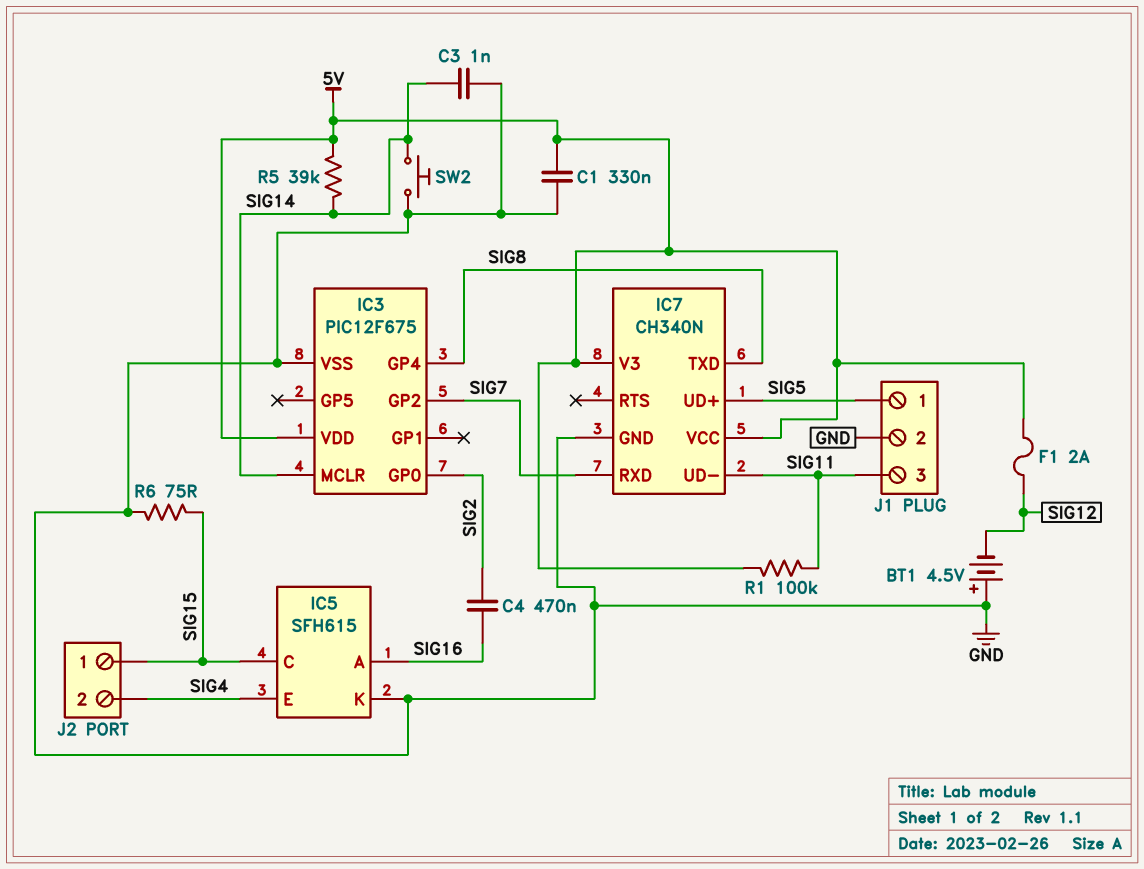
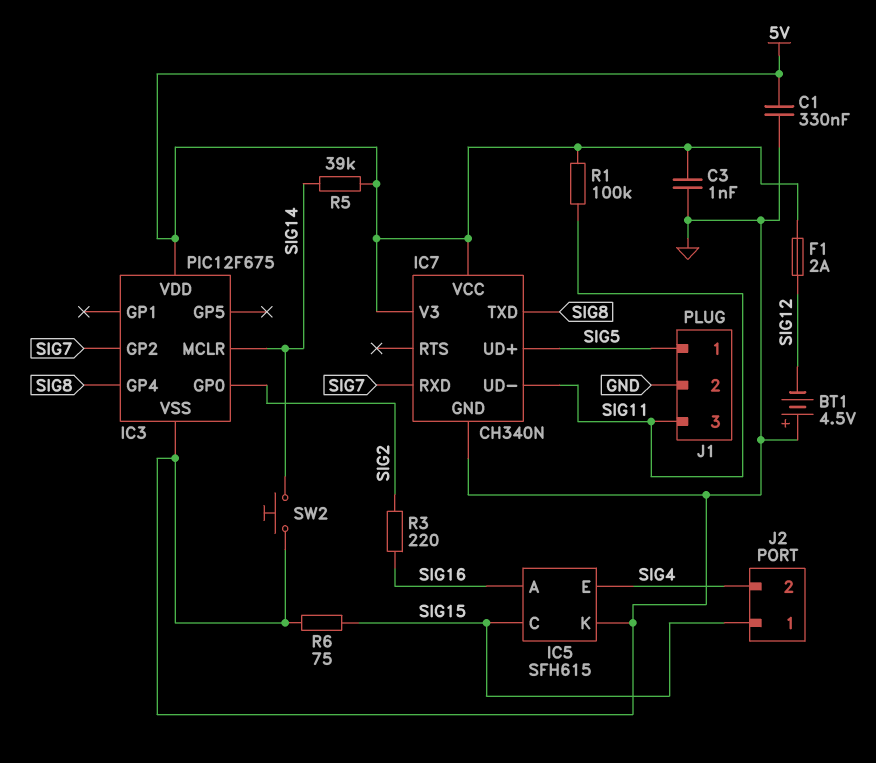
C3: 1nF (GND, SIG14) -> 1nF (5V, GND)
C4: 470nF (SIG2, SIG16) -> none
R3: none -> 220 (SIG2, SIG16)

